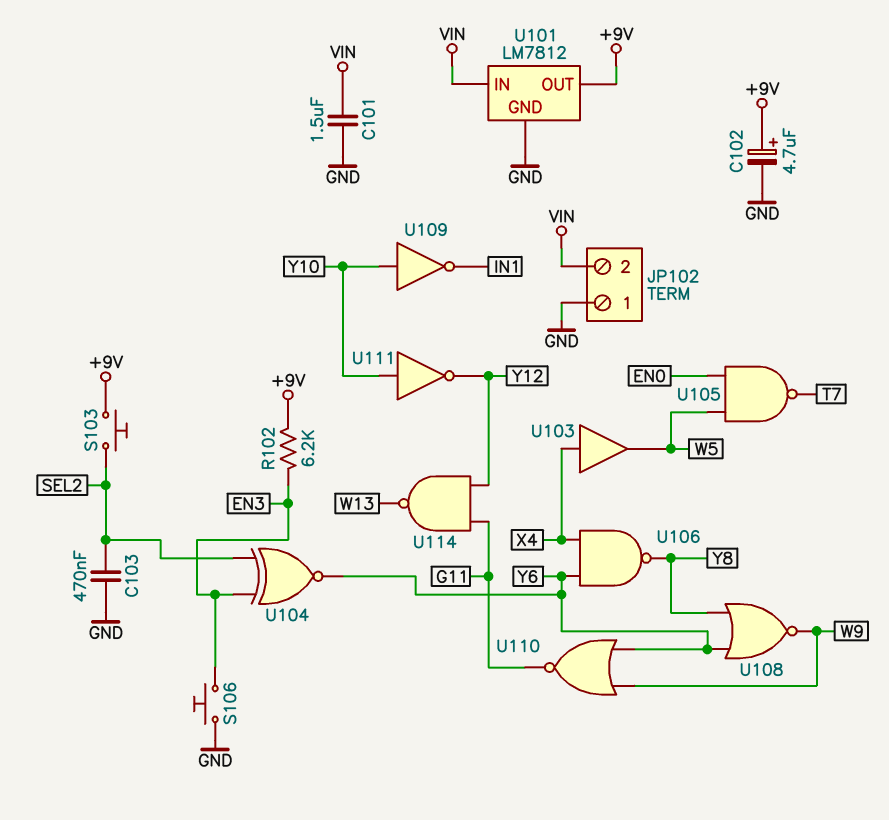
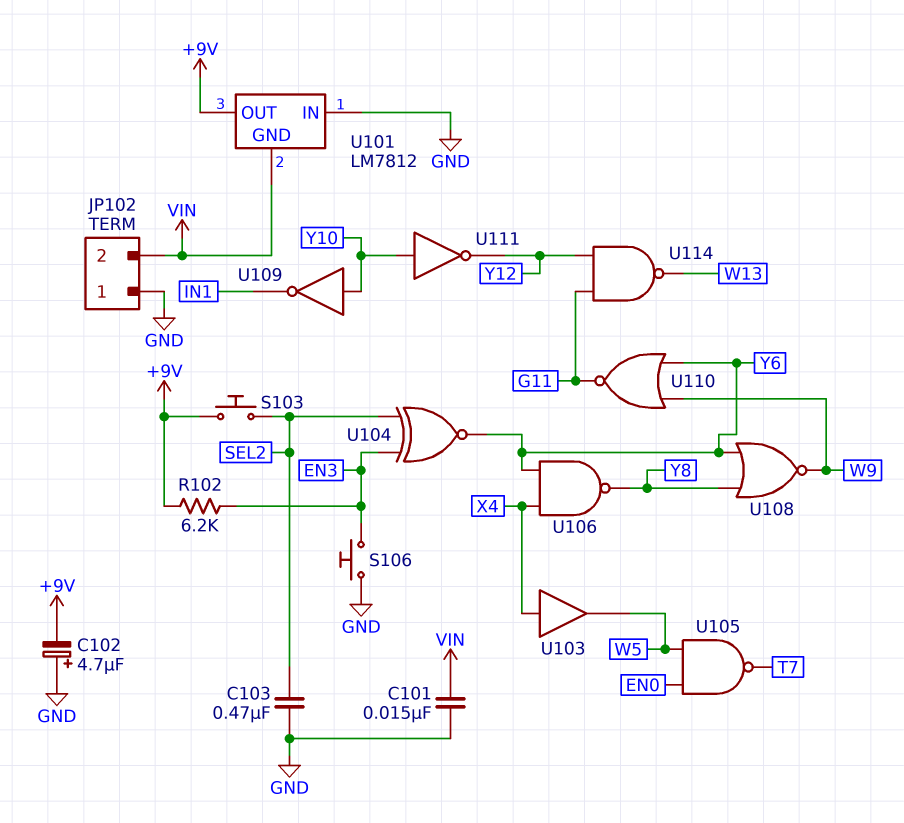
C101: 1.5uF (GND, VIN) -> 15nF (GND, VIN)
C102: 4.7uF (plus +9V, minus GND) -> 4.7uF (plus GND, minus +9V)
U101 pin GND: GND -> VIN
U101 pin IN: VIN -> GND

